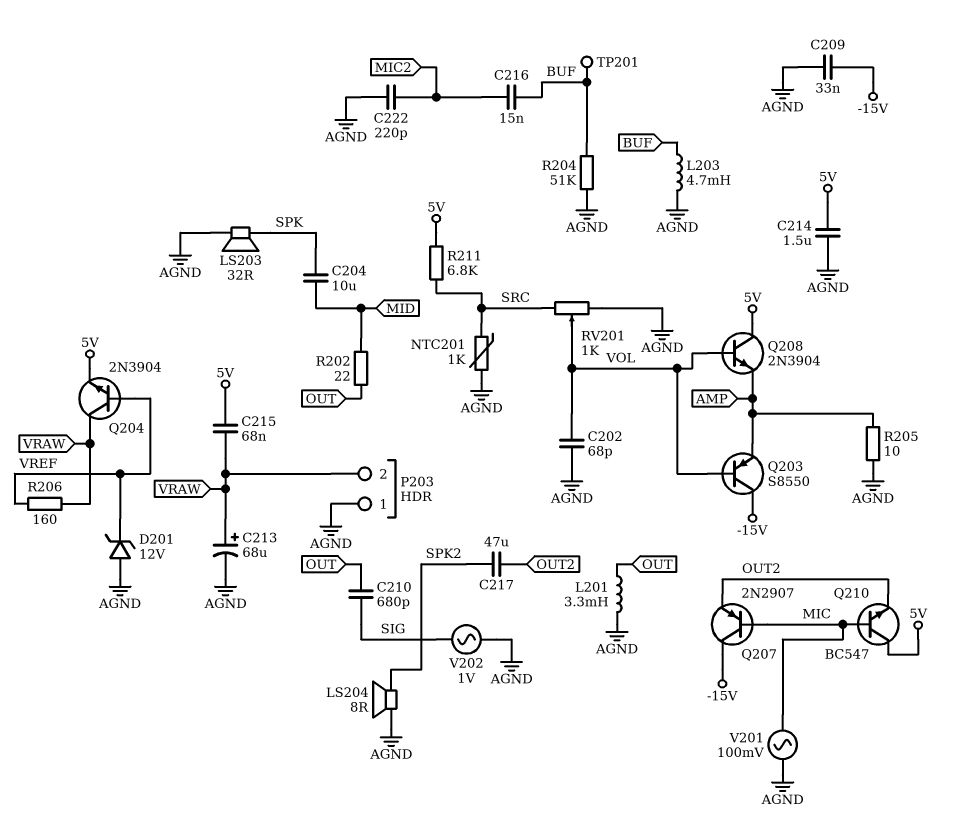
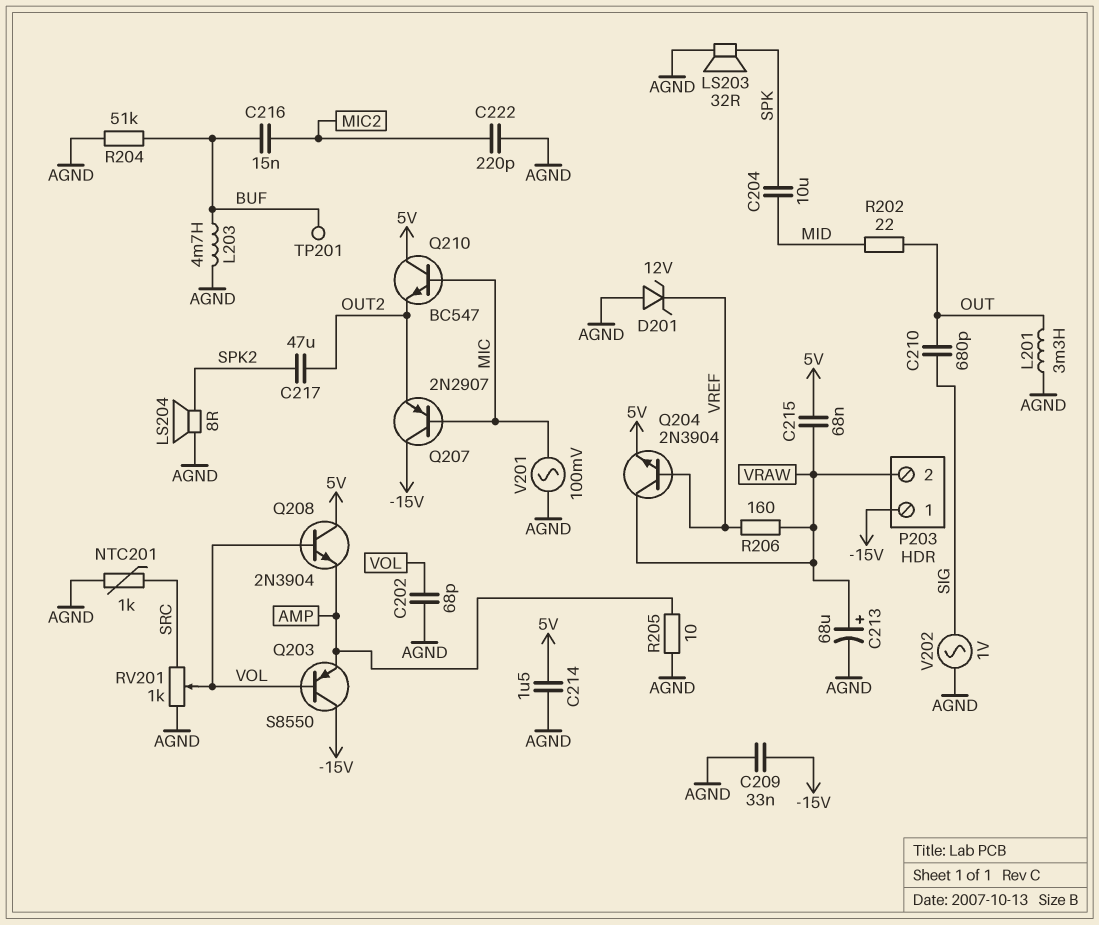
P203 pin 1: AGND -> -15V
R211: 6.8k (5V, SRC) -> none

